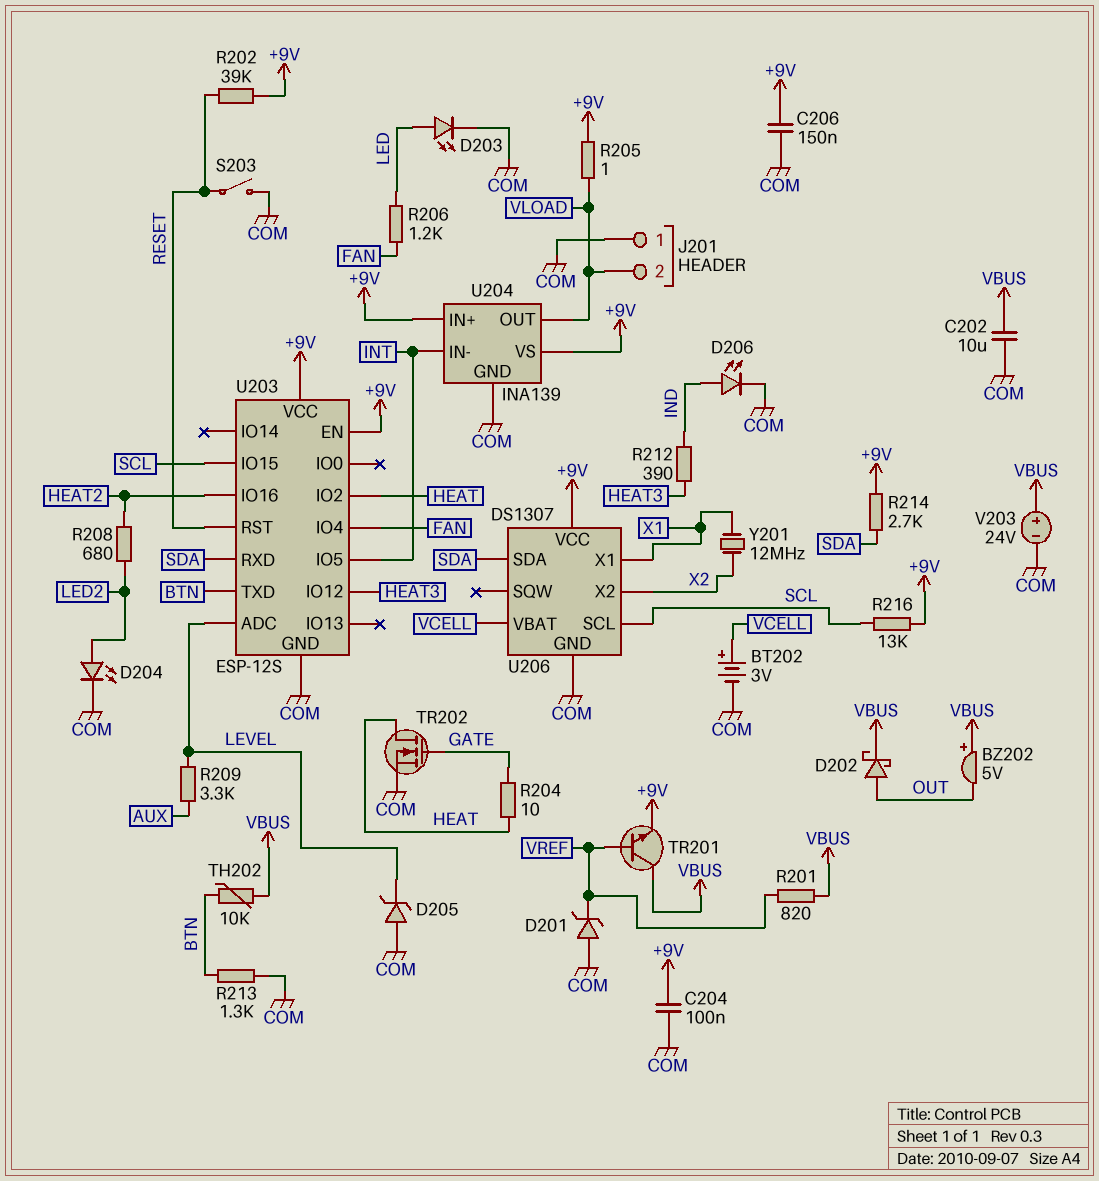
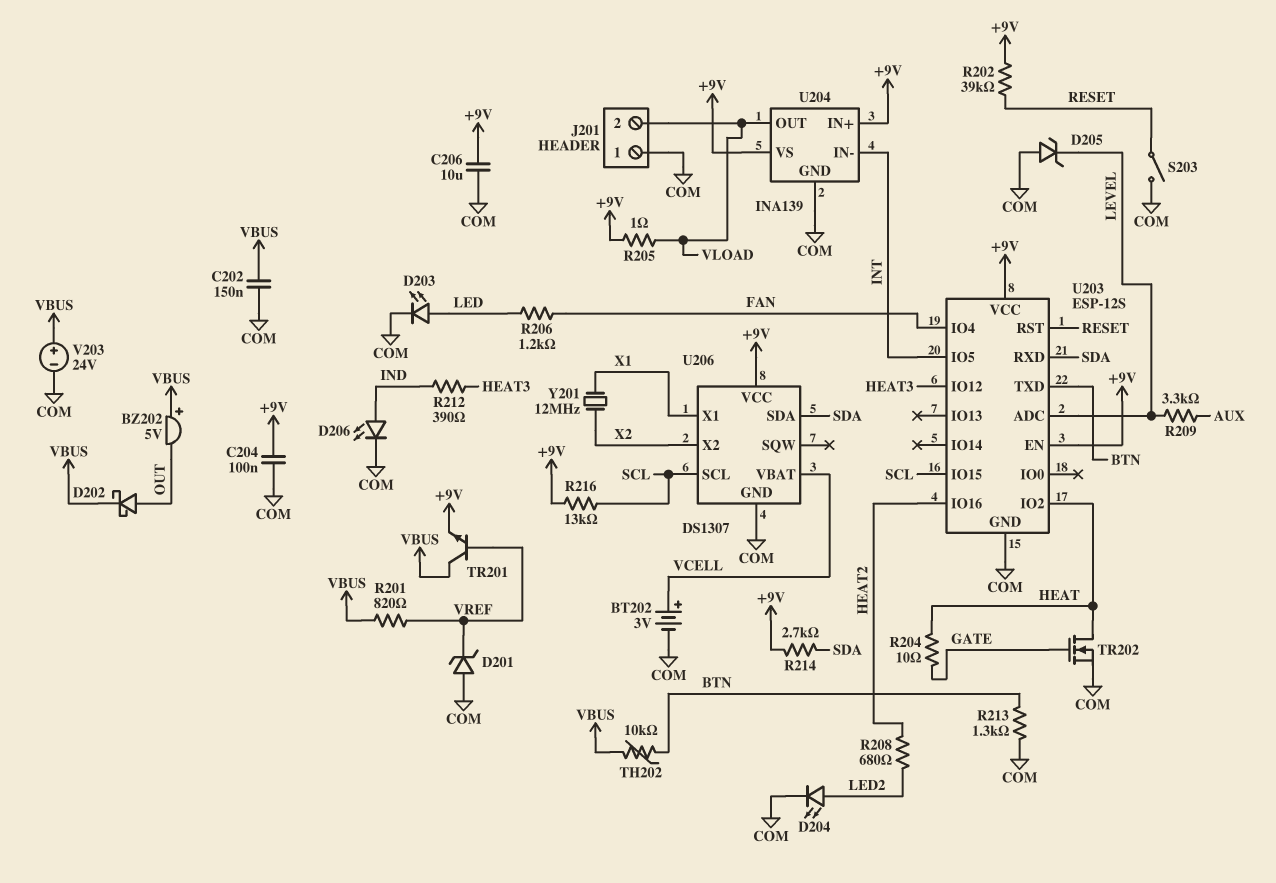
C202: 10uF (COM, VBUS) -> 150nF (COM, VBUS)
C206: 150nF (+9V, COM) -> 10uF (+9V, COM)

